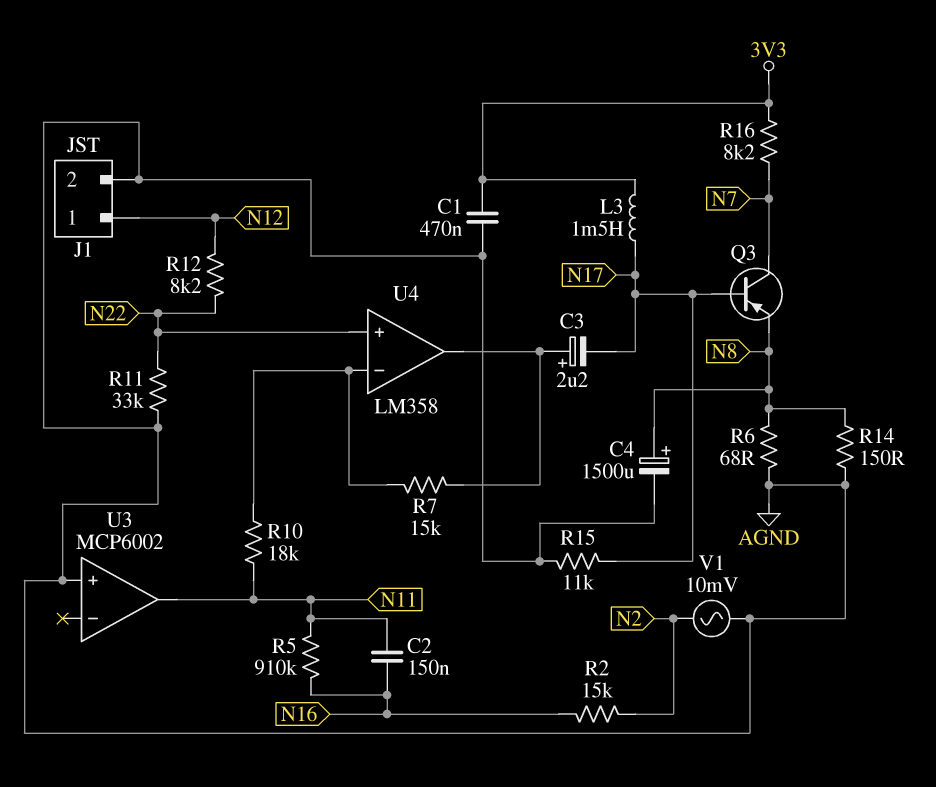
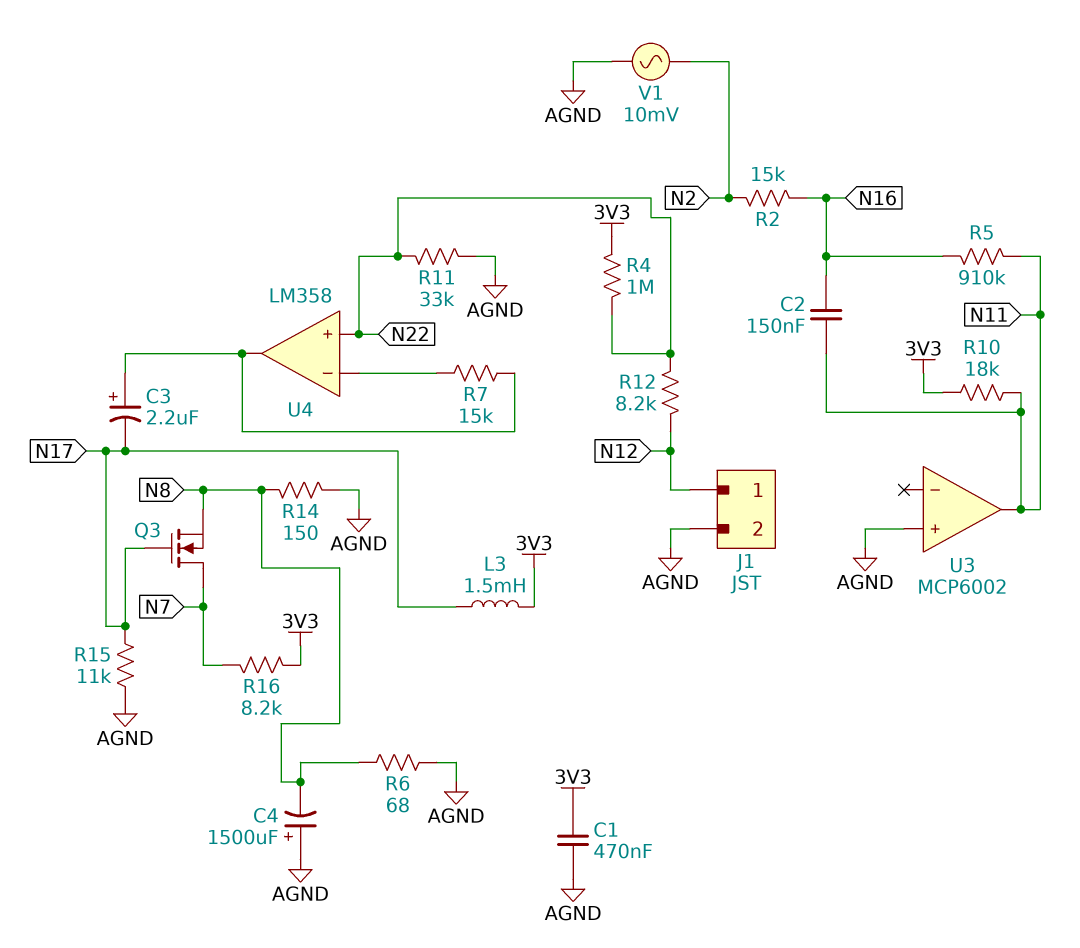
C4: 1500uF (plus N8, minus AGND) -> 1500uF (plus AGND, minus N8)
Q3: PNP (B N17, C N7, E N8) -> NMOS (G N17, D N7, S N8)
R4: none -> 1M (3V3, N22)
R10: 18k (N11, U4/in-) -> 18k (3V3, N11)

